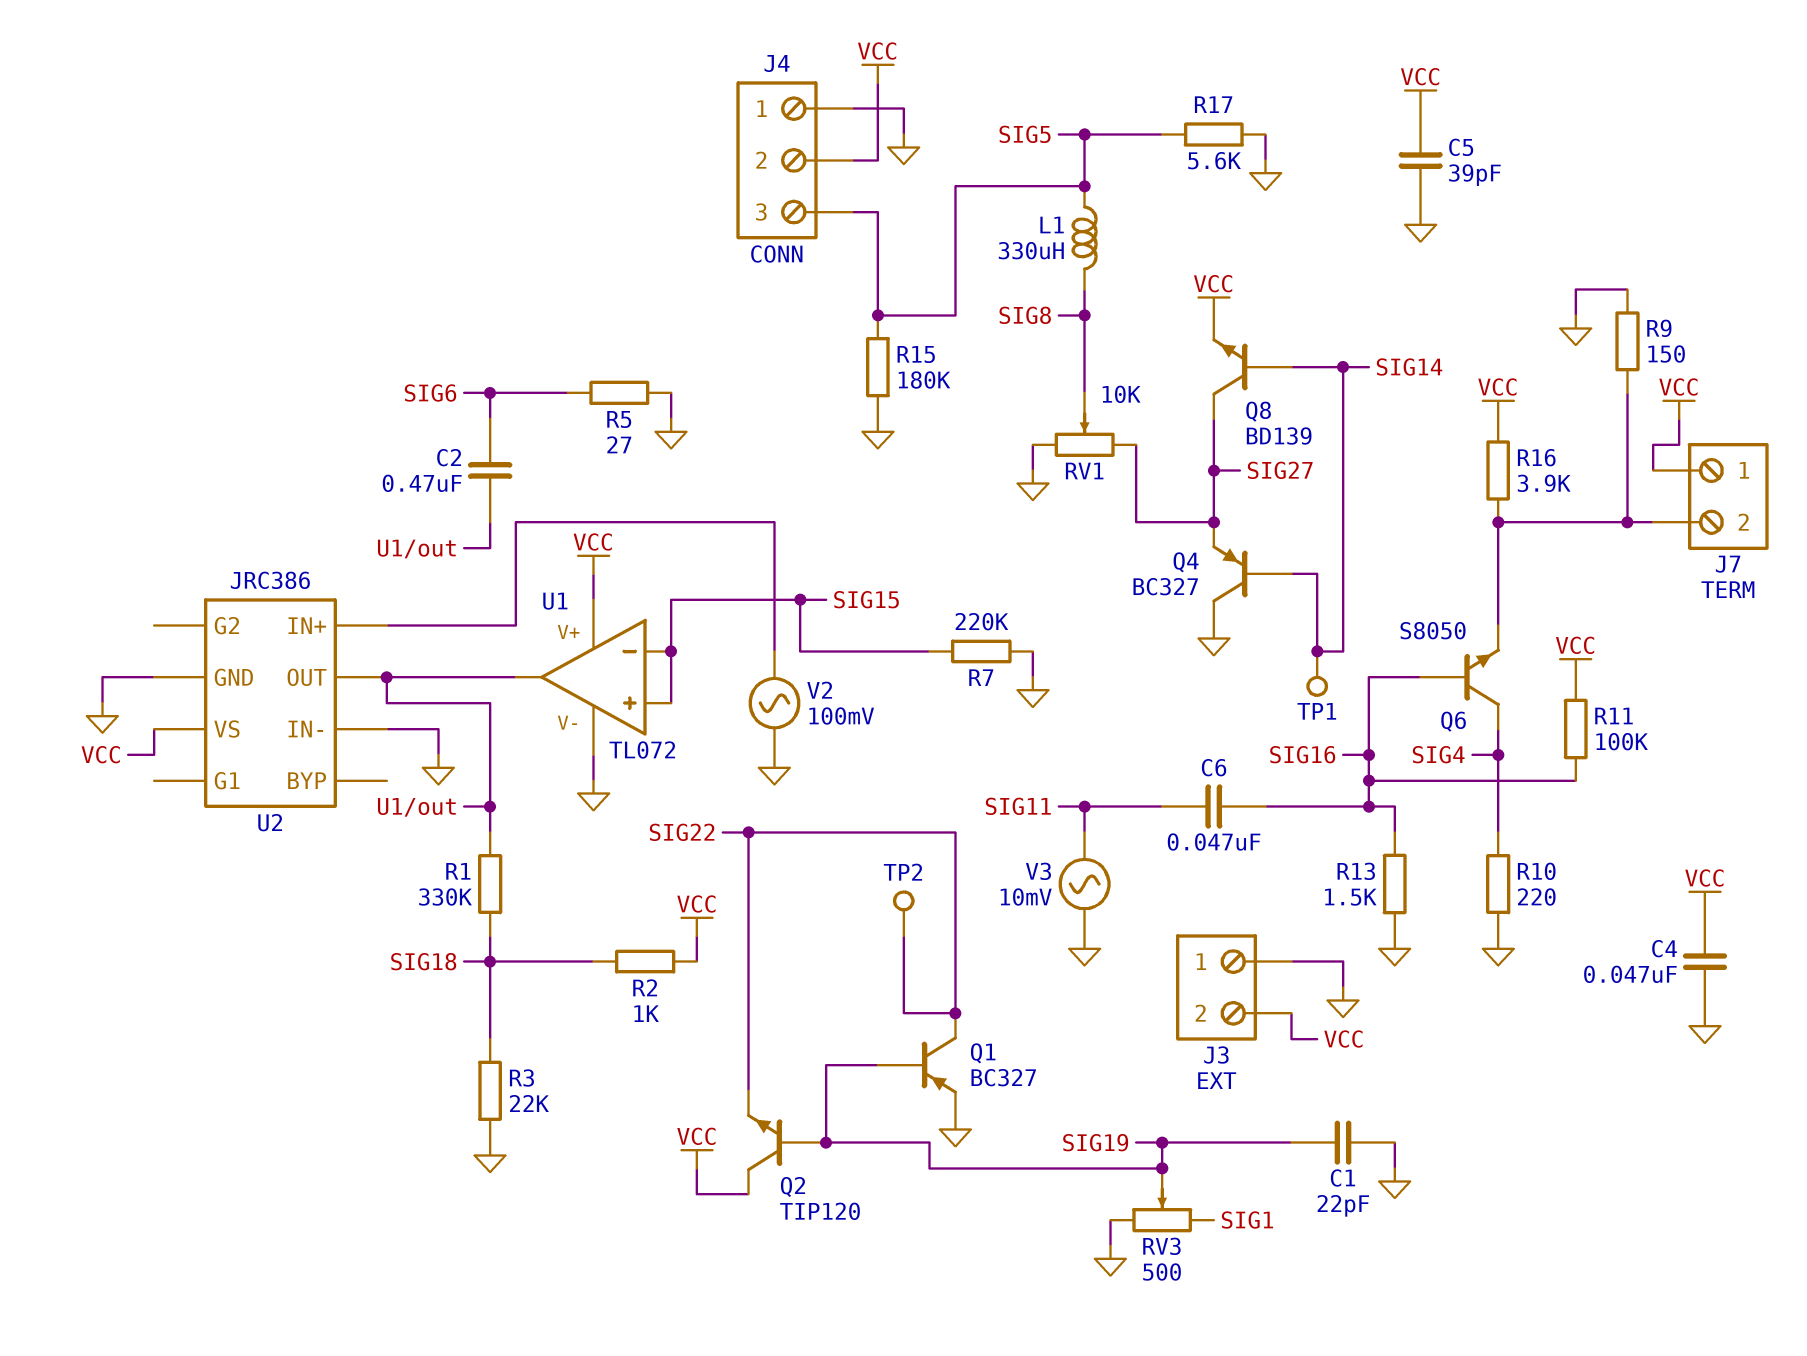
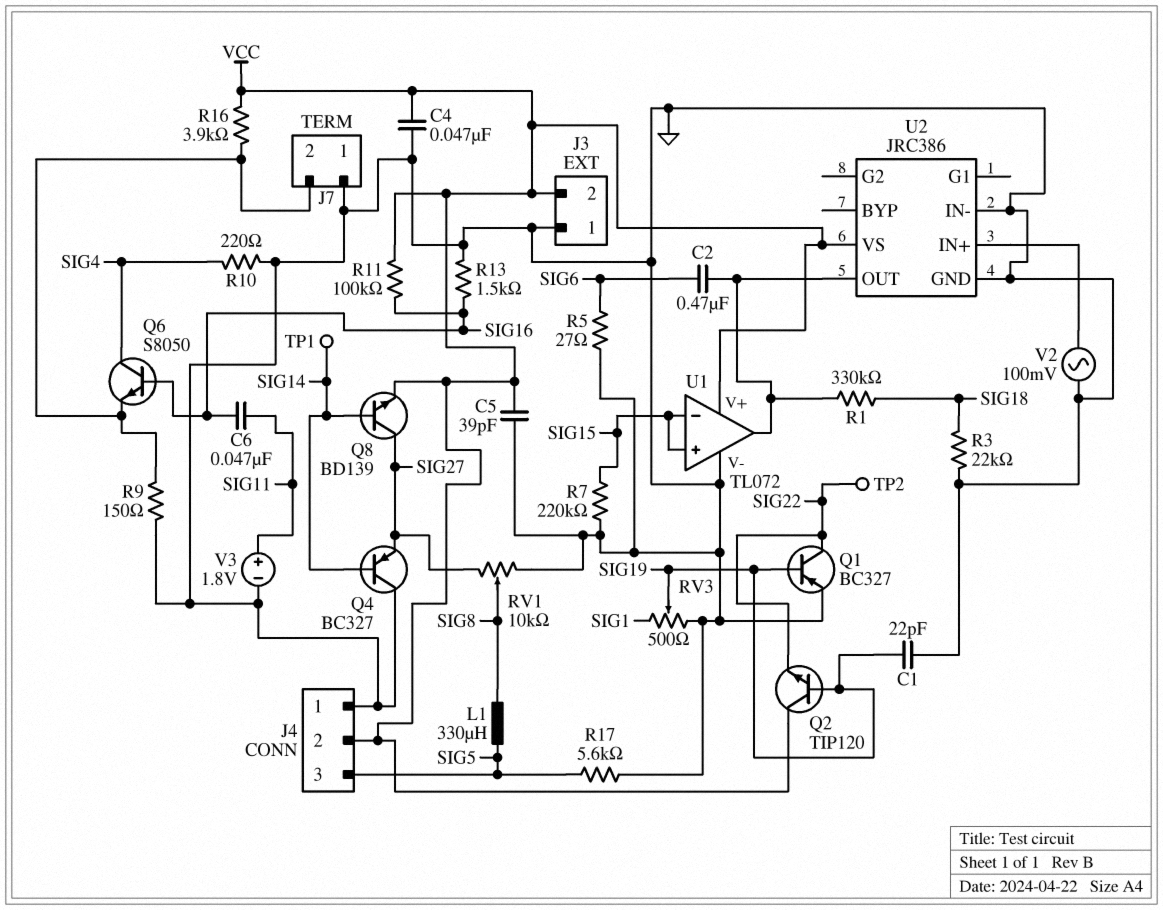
J7 pin 1: VCC -> GND
R2: 1k (SIG18, VCC) -> none
R15: 180k (GND, SIG5) -> none
V3: AC 10mV (GND, SIG11) -> 1.8V (plus SIG11, minus GND)

